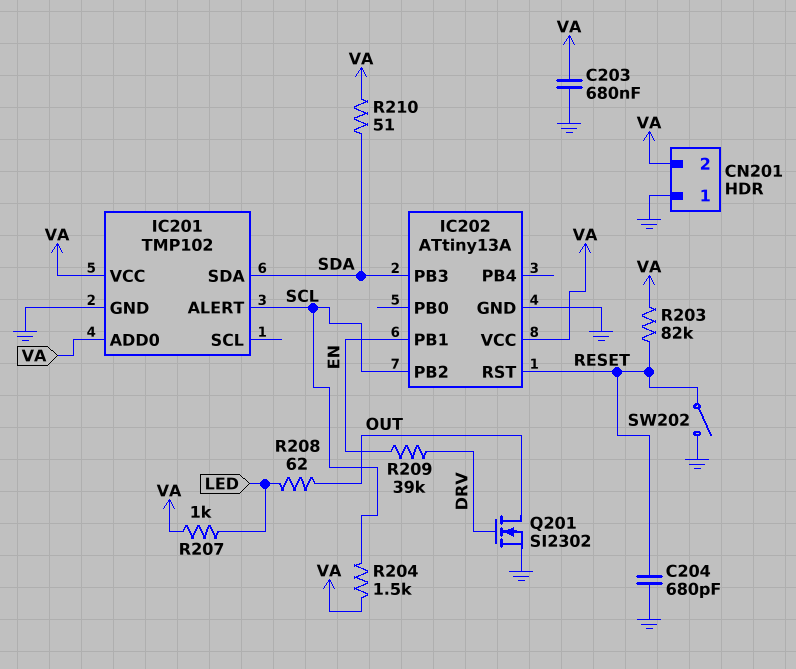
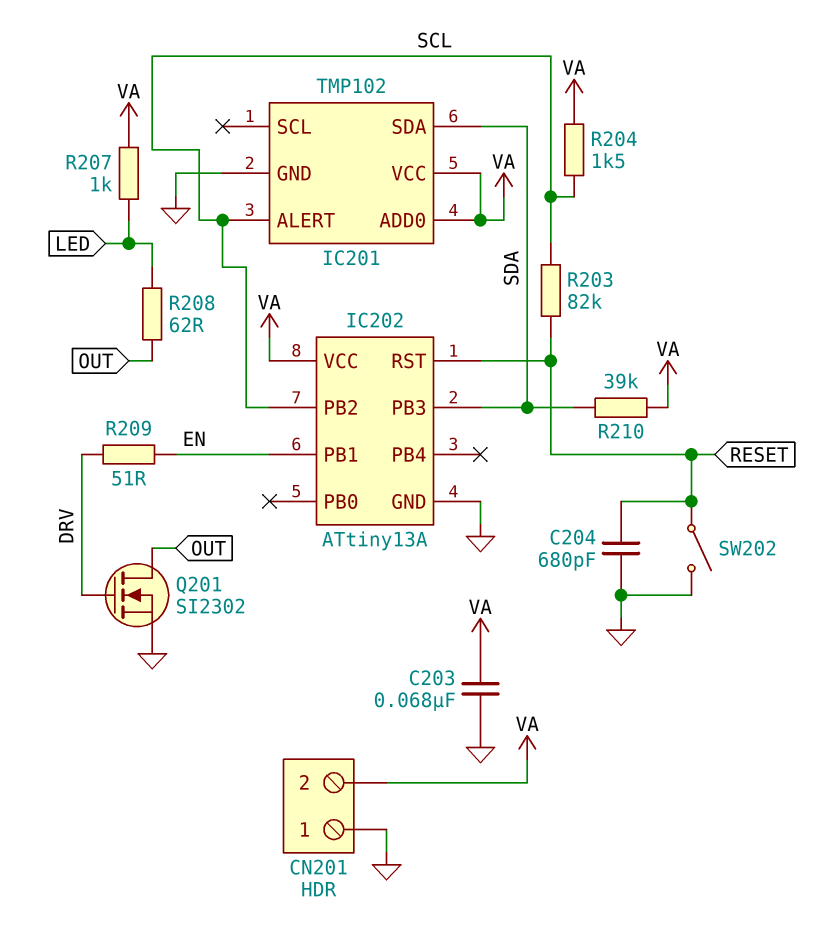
C203: 680nF (GND, VA) -> 68nF (GND, VA)
R203: 82k (RESET, VA) -> 82k (RESET, SCL)
R209: 39k (DRV, EN) -> 51 (DRV, EN)
R210: 51 (SDA, VA) -> 39k (SDA, VA)

